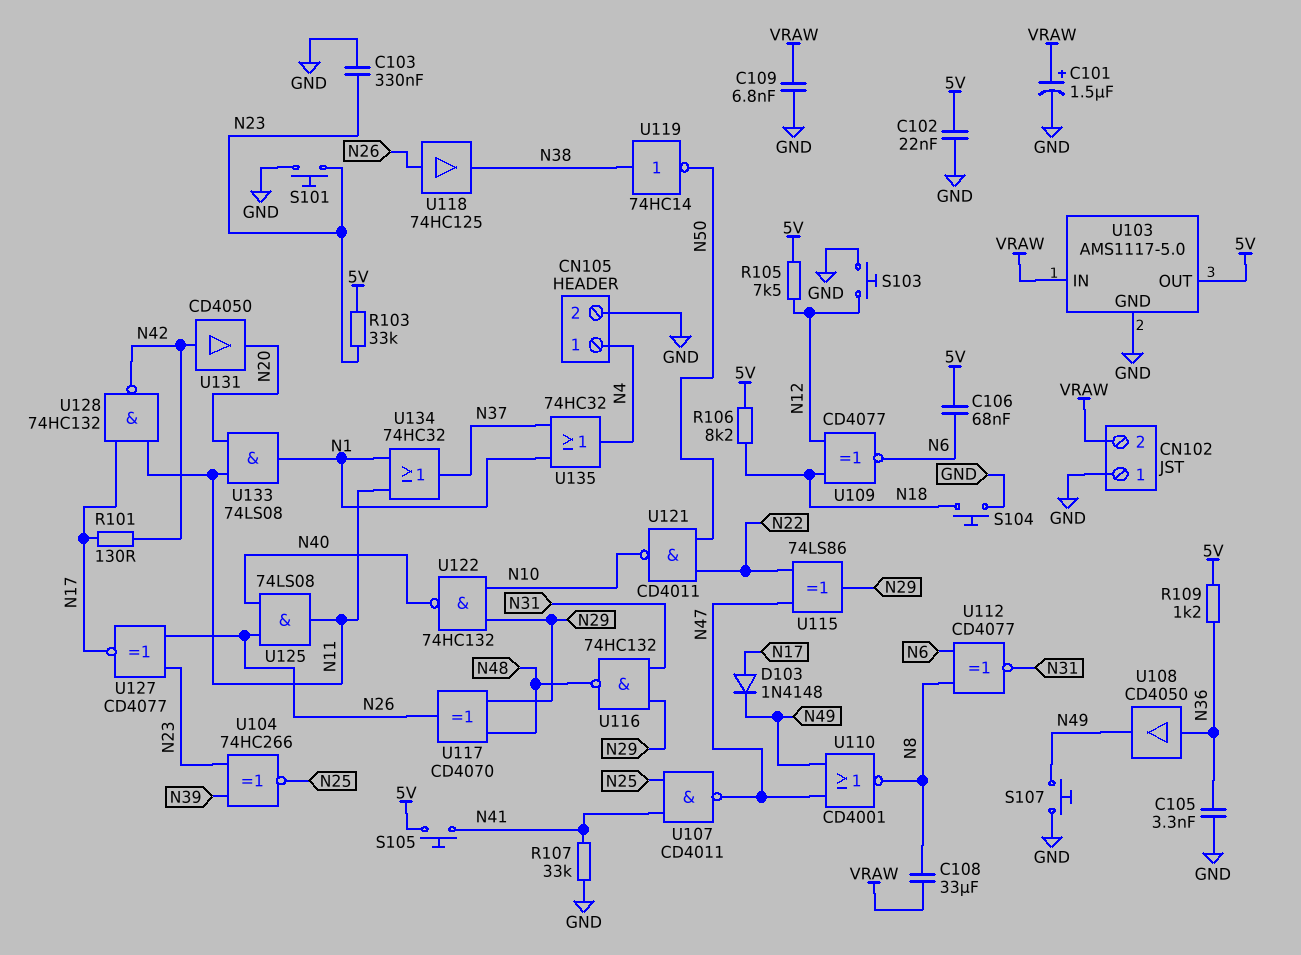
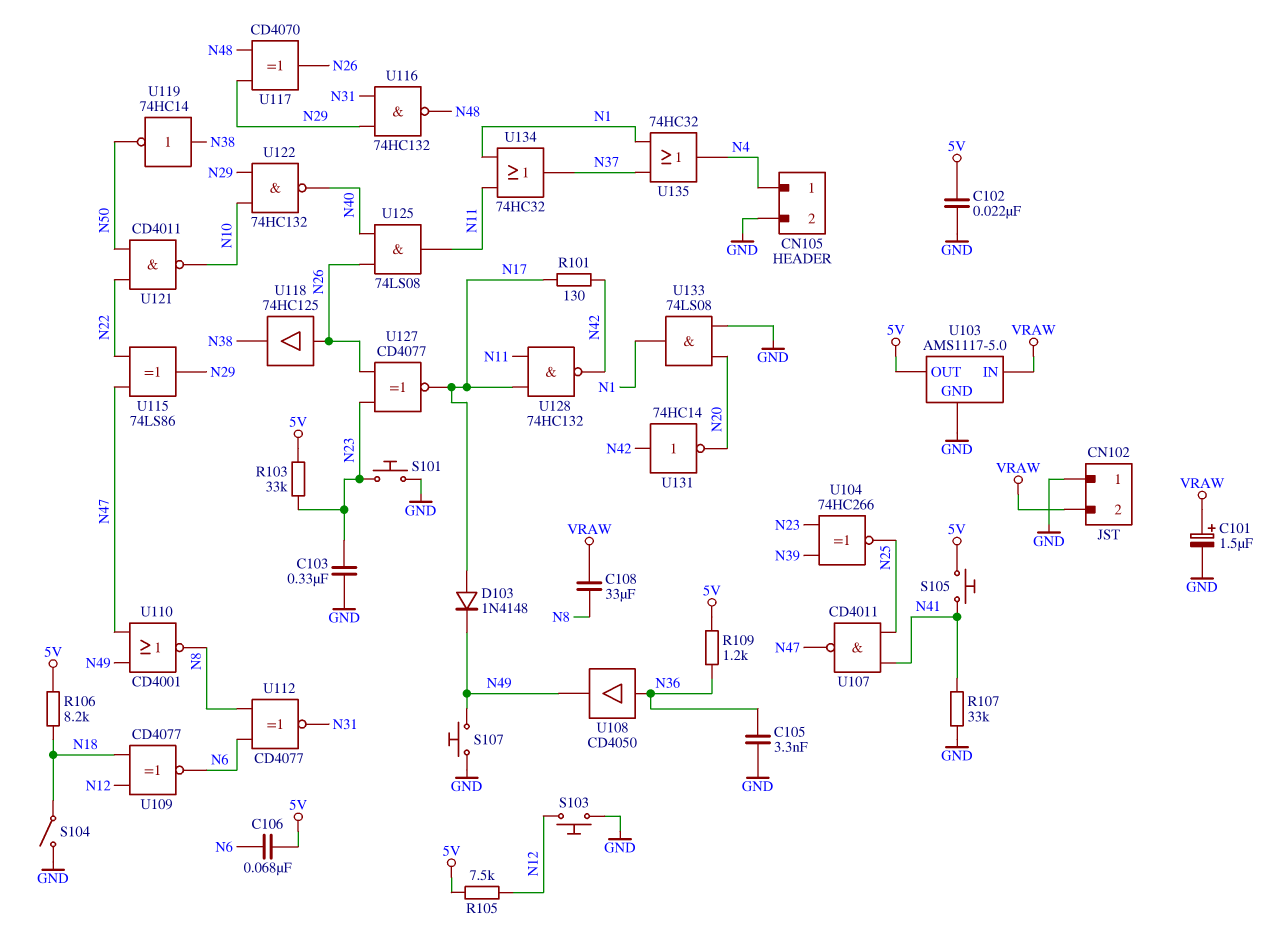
C109: 6.8nF (GND, VRAW) -> none
S104: button (GND, N18) -> switch (GND, N18)
U131: buffer CD4050 (in N42, out N20) -> NOT 74HC14 (in N42, out N20)
U133: AND 74LS08 (in N11, in N20, out N1) -> AND 74LS08 (in GND, in N20, out N1)

